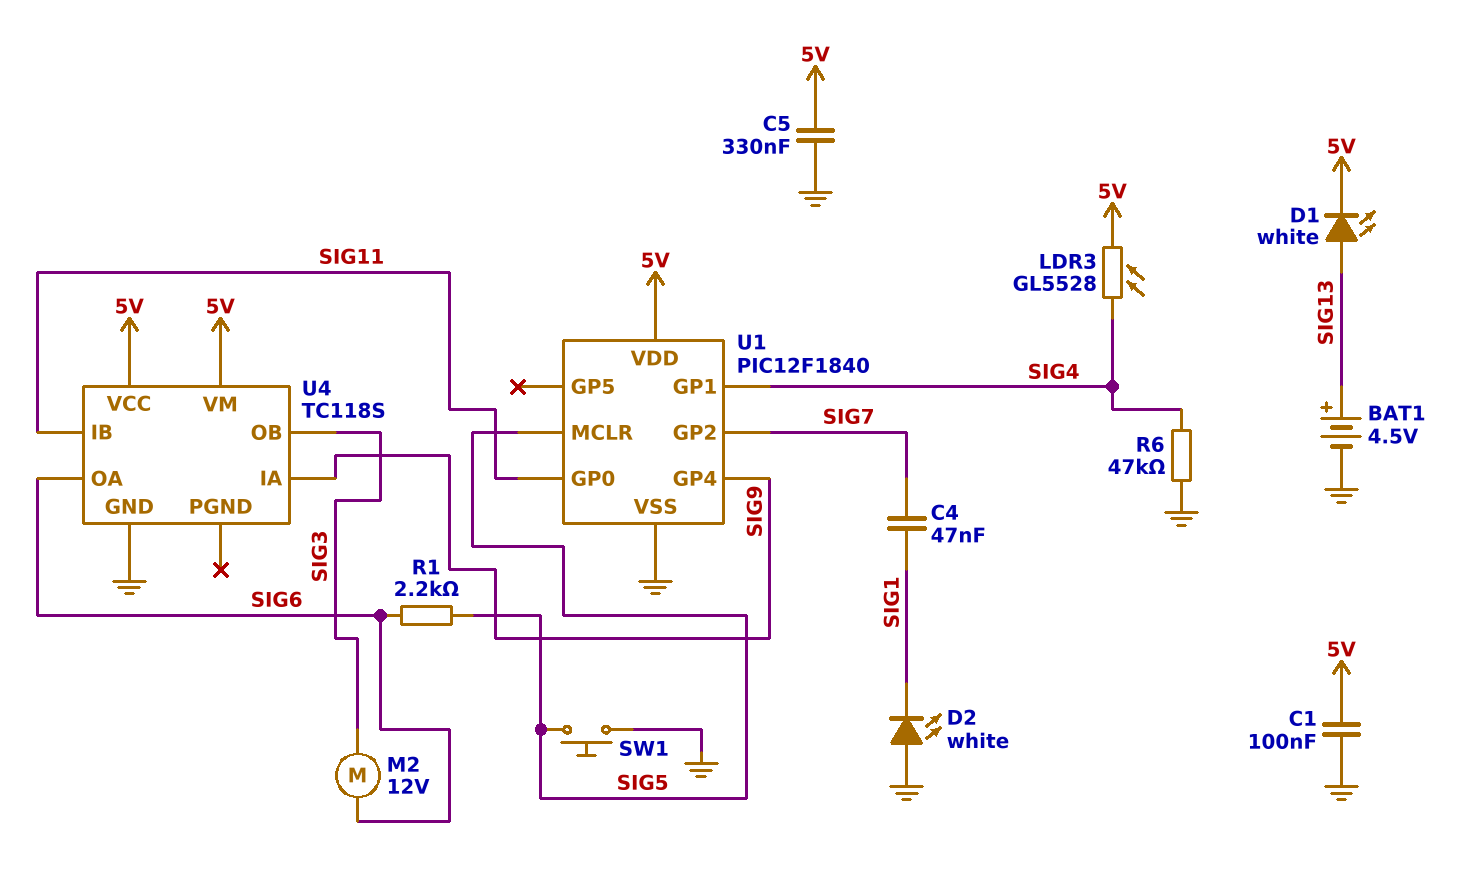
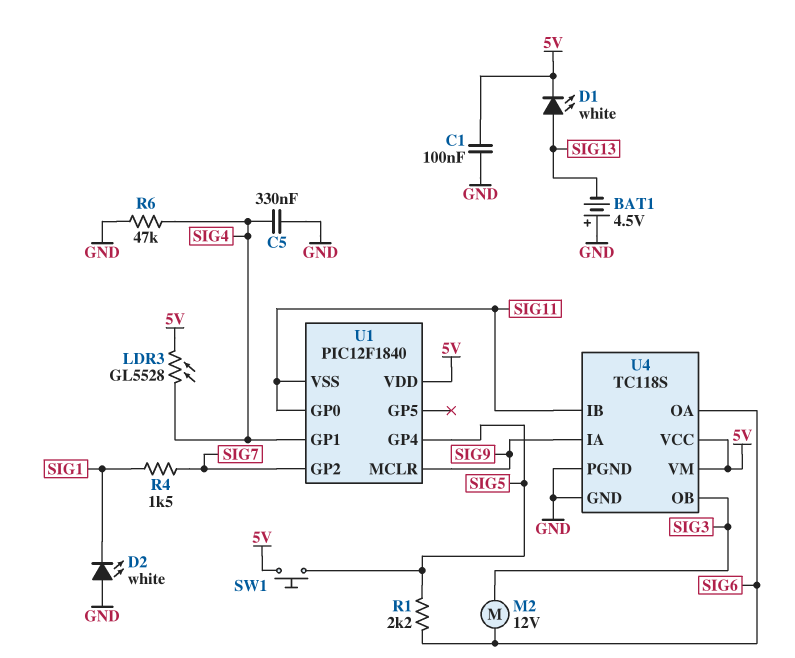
BAT1: 4.5V (plus SIG13, minus GND) -> 4.5V (plus GND, minus SIG13)
C4: 47nF (SIG1, SIG7) -> none
C5: 330nF (5V, GND) -> 330nF (GND, SIG4)
R4: none -> 1.5k (SIG1, SIG7)
SW1: button (GND, SIG5) -> button (5V, SIG5)
U1 pin GP4: SIG9 -> SIG5
U1 pin MCLR: SIG5 -> SIG9
U1 pin VSS: GND -> SIG11
U4 pin PGND: none -> GND

